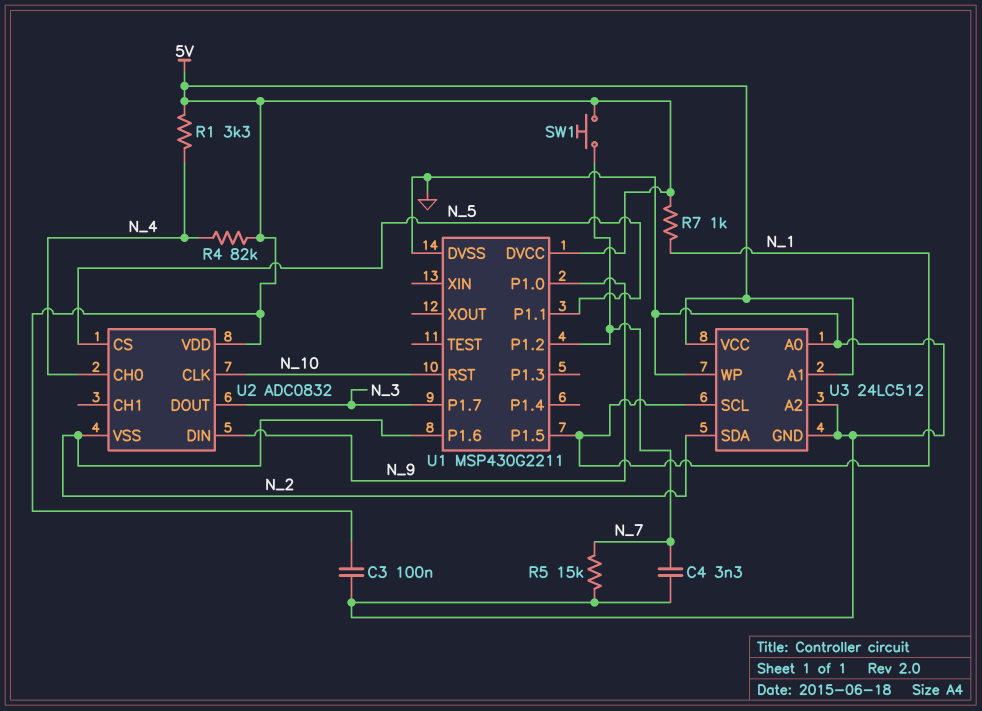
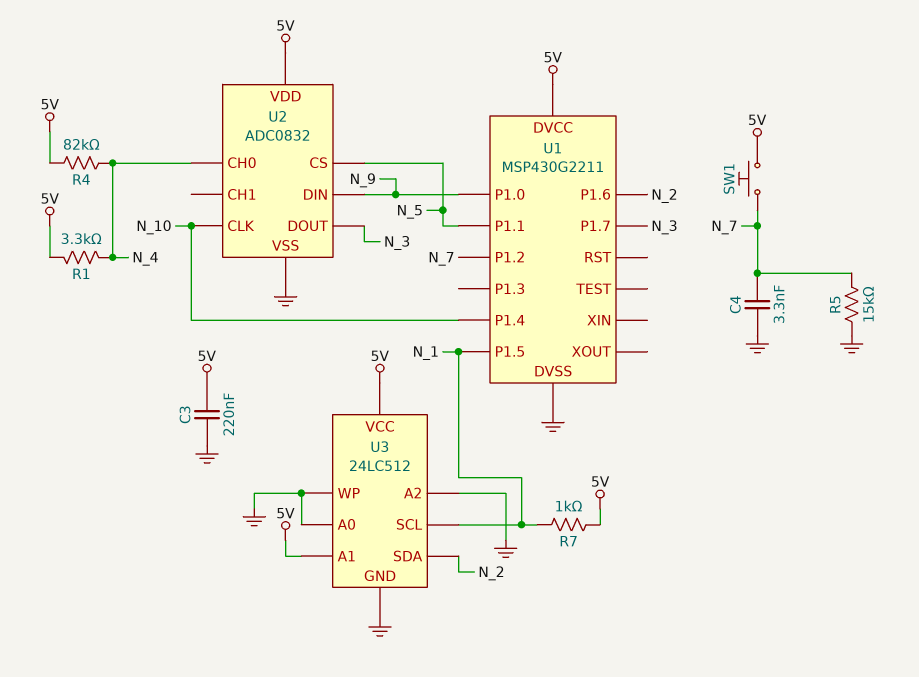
C3: 100nF (5V, GND) -> 220nF (5V, GND)
U1 pin P1.4: none -> N_10
U1 pin RST: N_10 -> none
U2 pin VSS: N_2 -> GND

